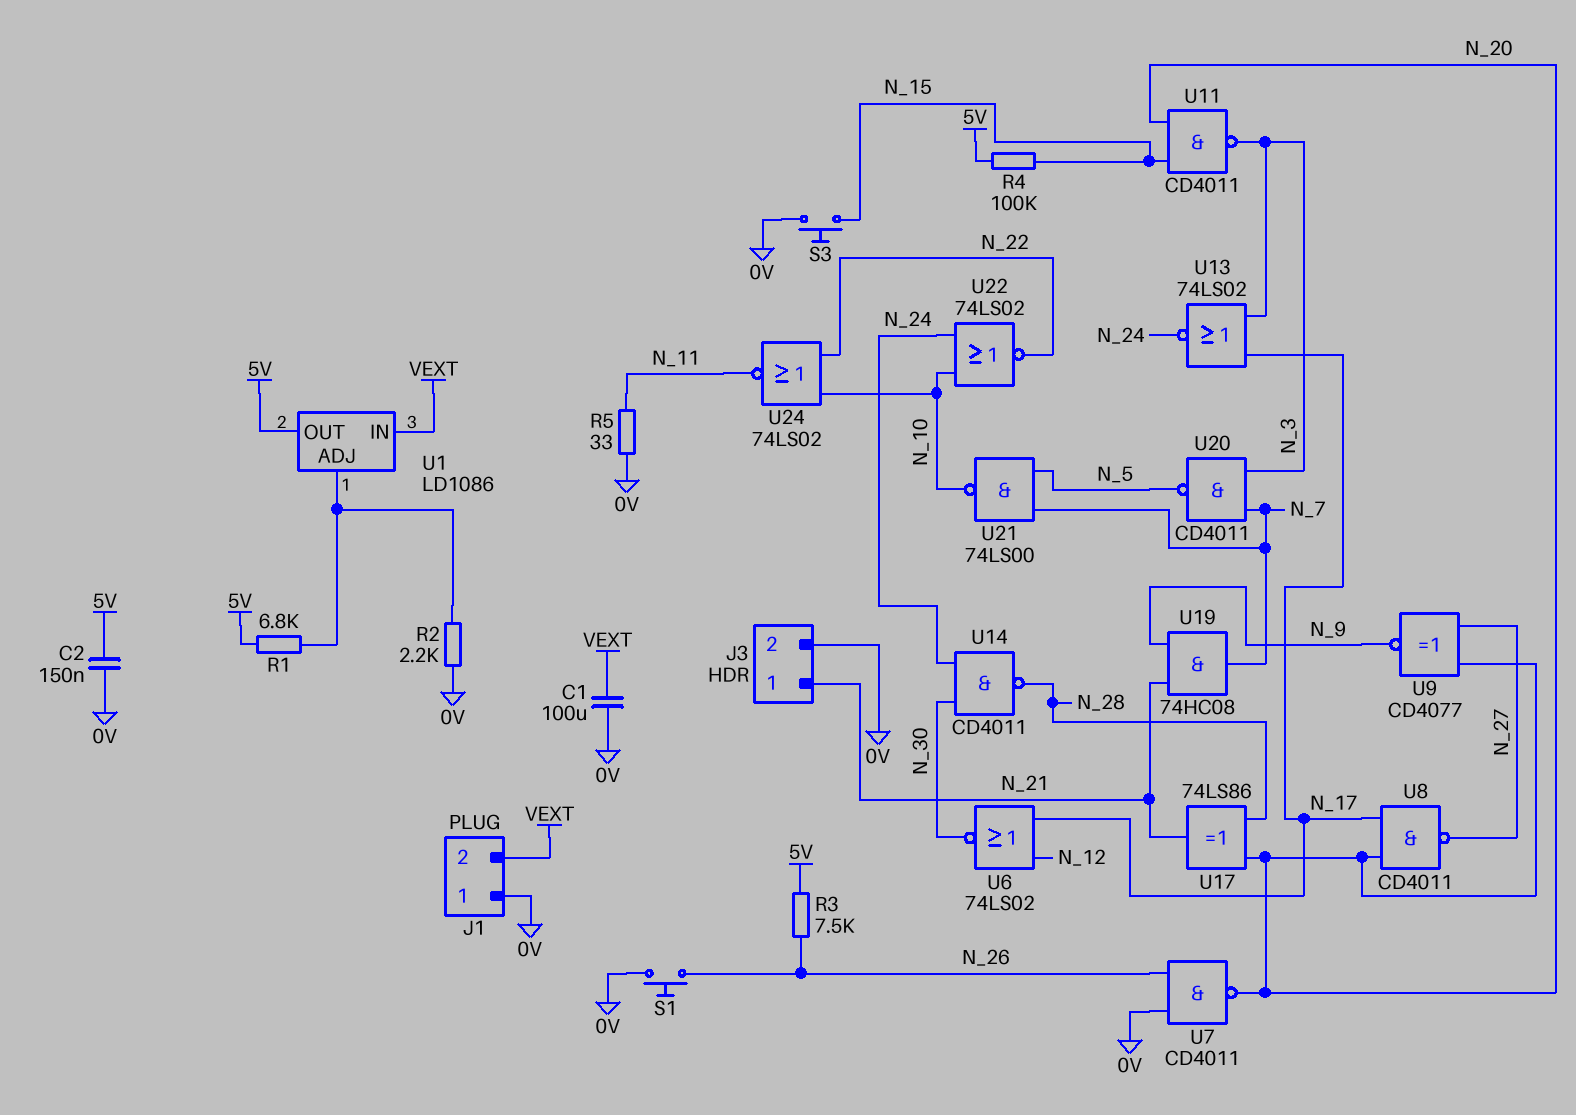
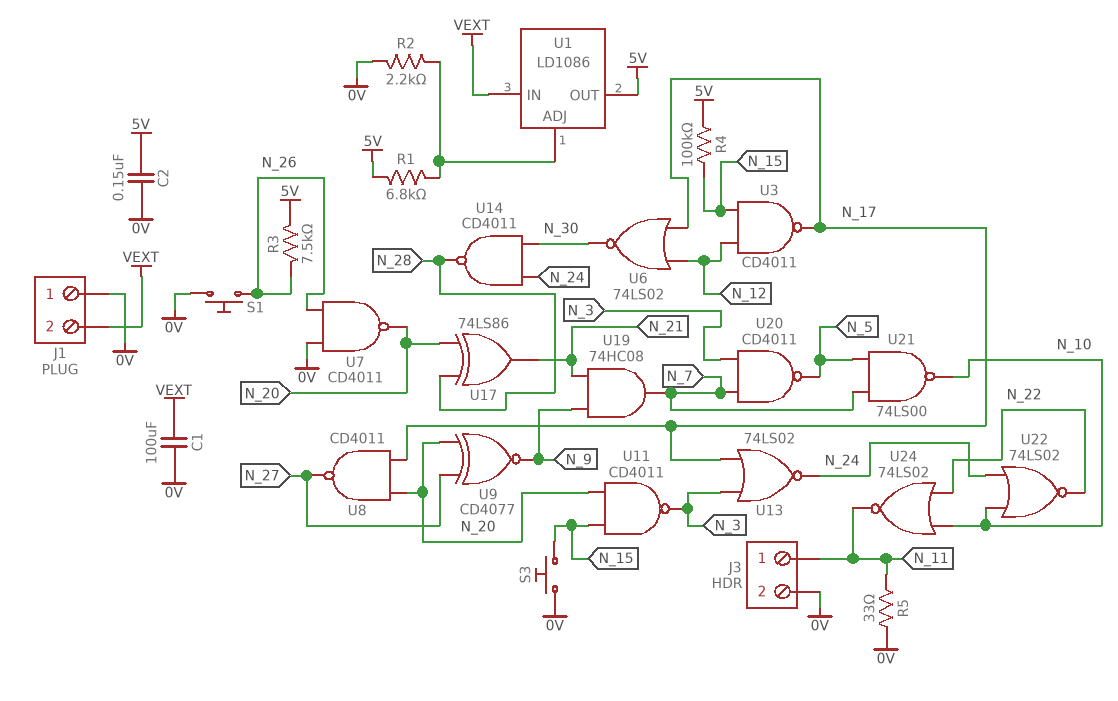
J3 pin 1: N_21 -> N_11
U3: none -> NAND CD4011 (in N_12, in N_15, out N_17)

